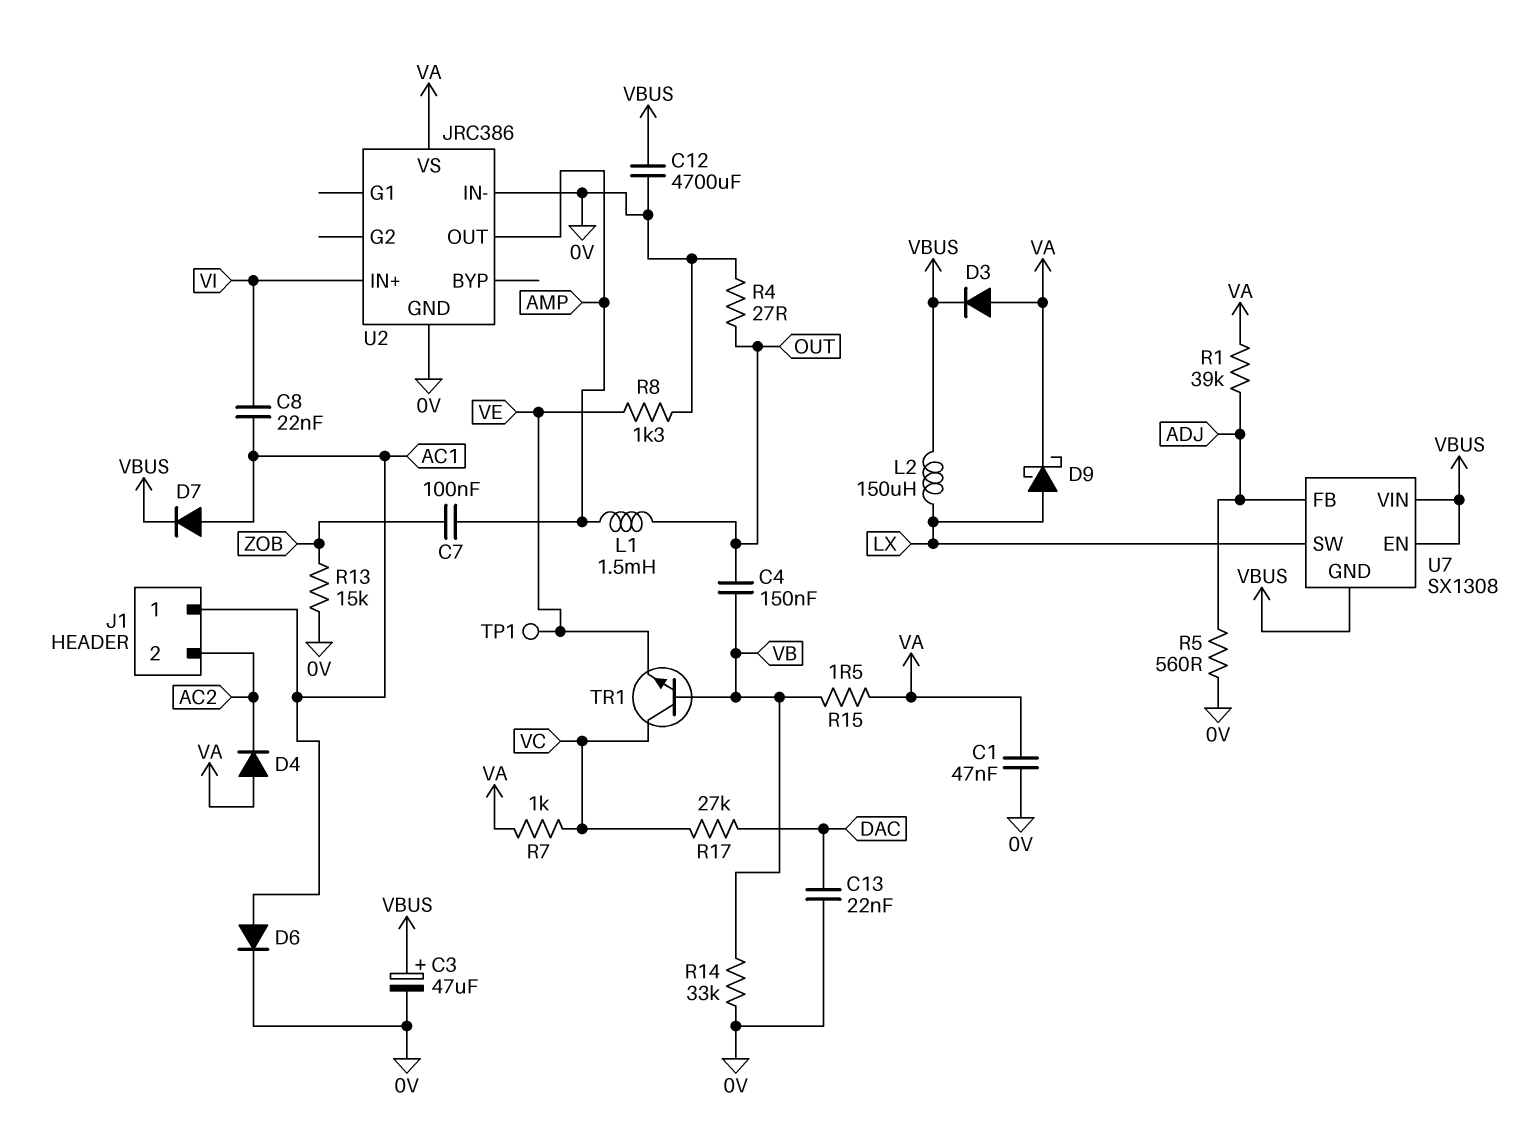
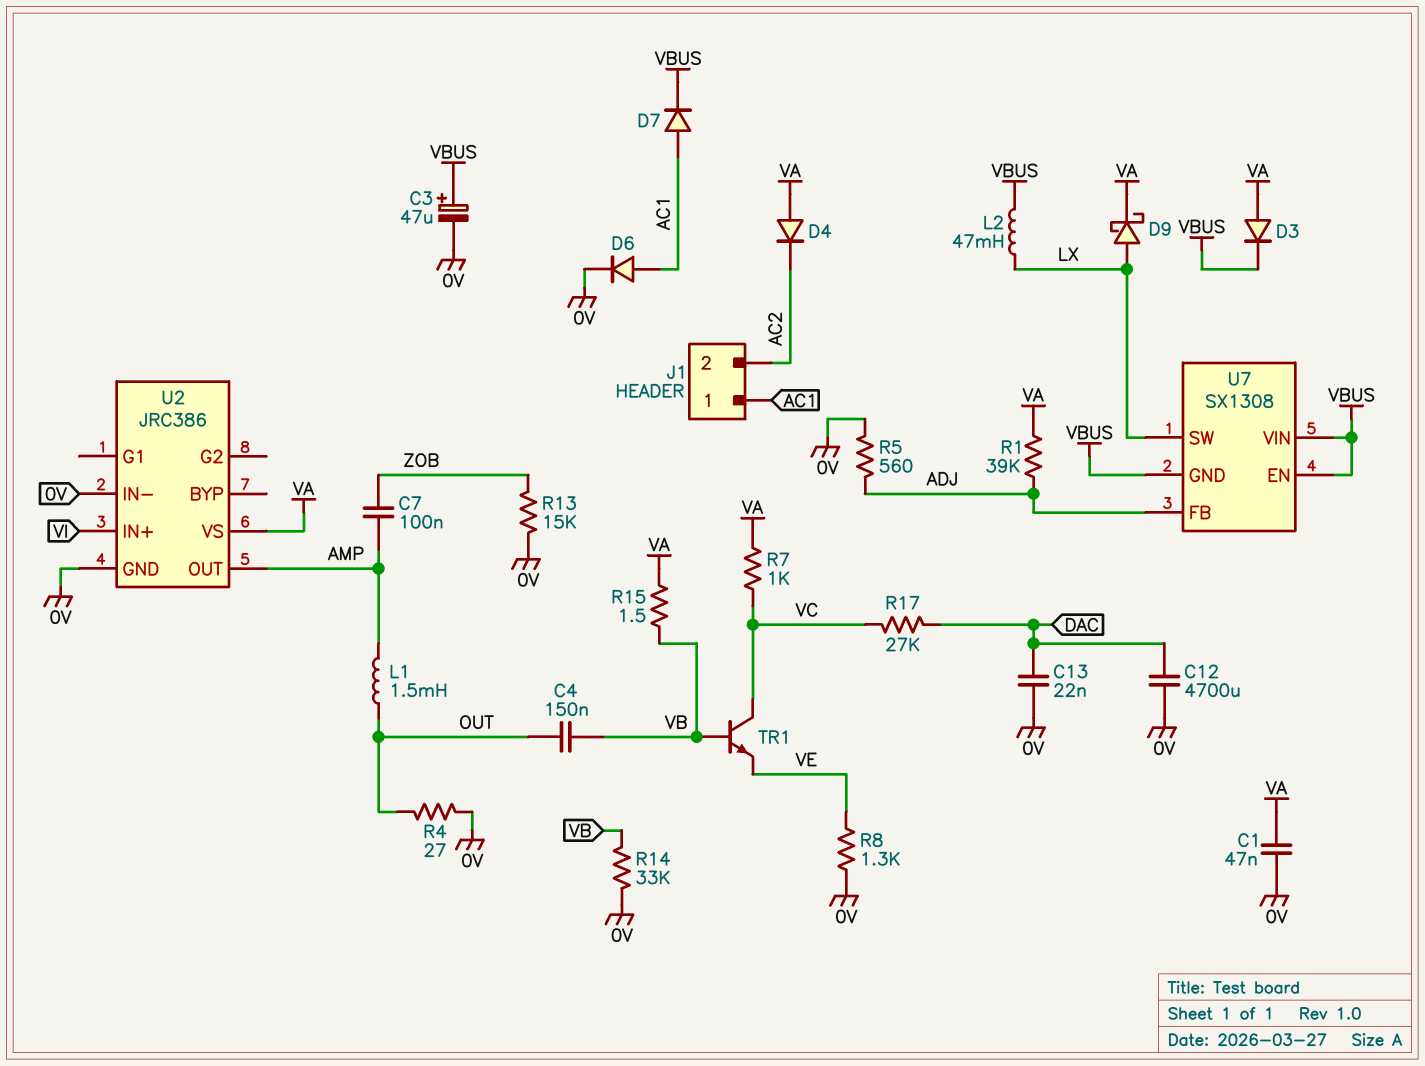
C8: 22nF (AC1, VI) -> none
C12: 4700uF (0V, VBUS) -> 4700uF (0V, DAC)
L2: 150uH (LX, VBUS) -> 47mH (LX, VBUS)
TP1: test point (VE) -> none

